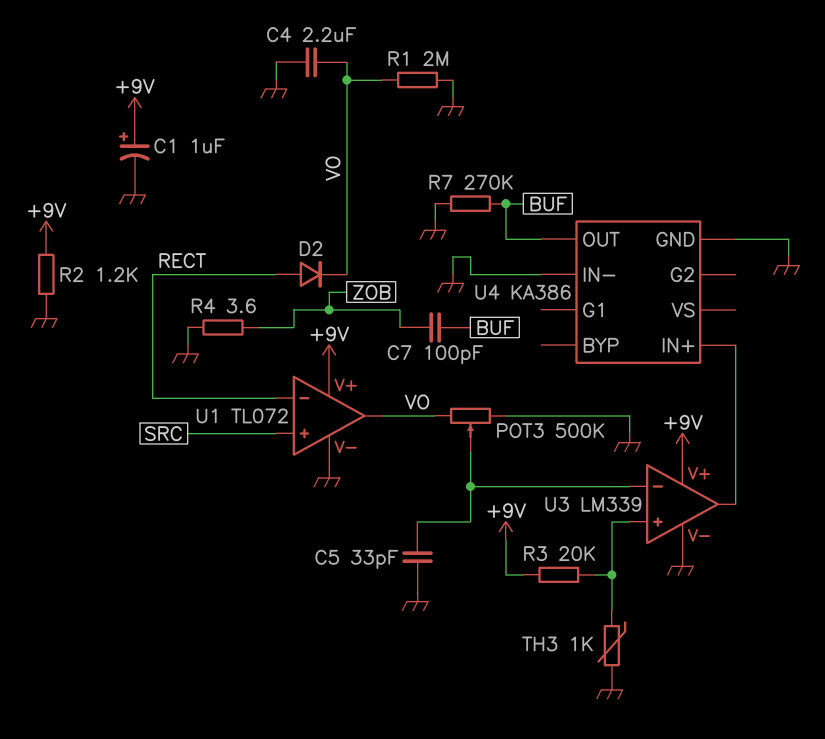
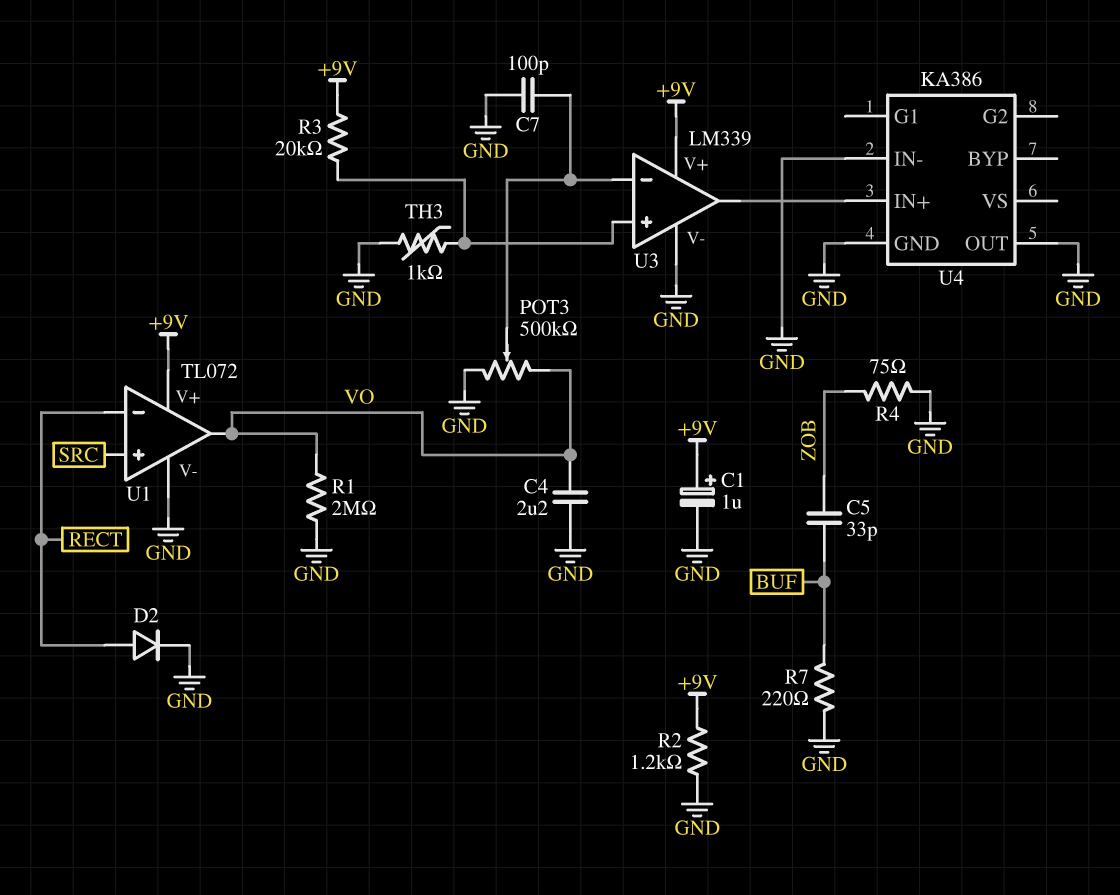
C5: 33pF (GND, U3/in-) -> 33pF (BUF, ZOB)
C7: 100pF (BUF, ZOB) -> 100pF (GND, U3/in-)
D2: diode (A RECT, K VO) -> diode (A RECT, K GND)
R4: 3.6 (GND, ZOB) -> 75 (GND, ZOB)
R7: 270k (BUF, GND) -> 220 (BUF, GND)
U4 pin OUT: BUF -> GND

